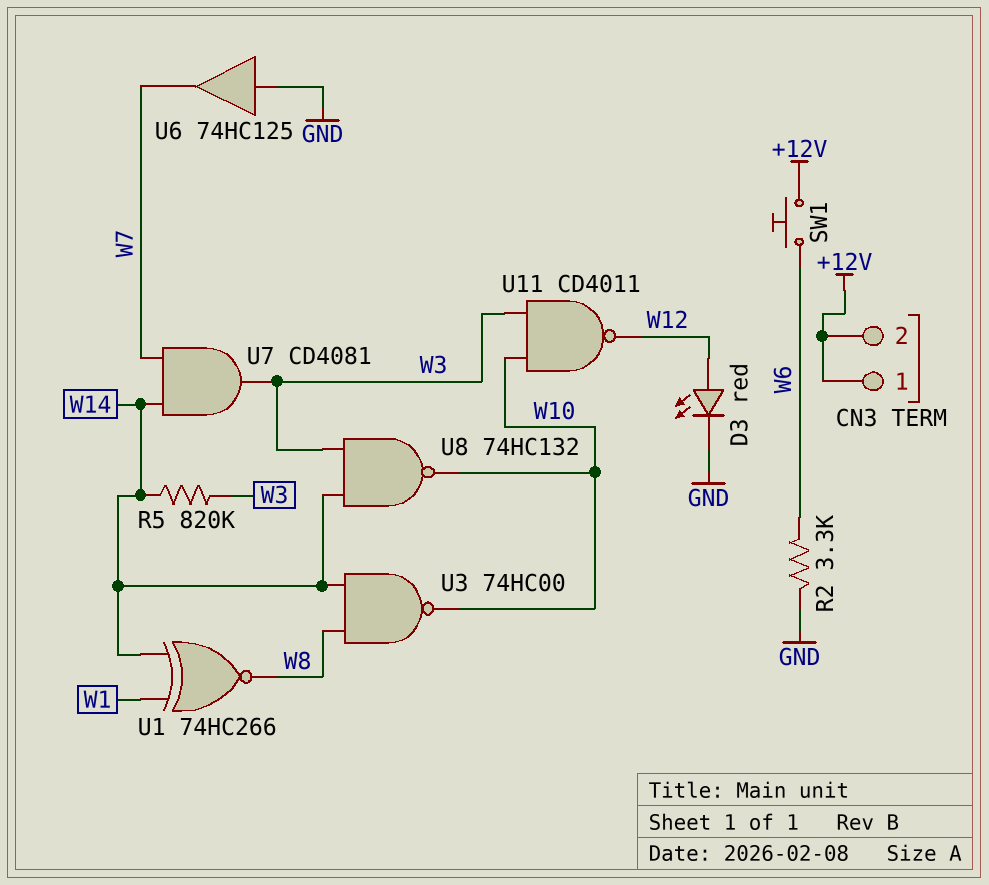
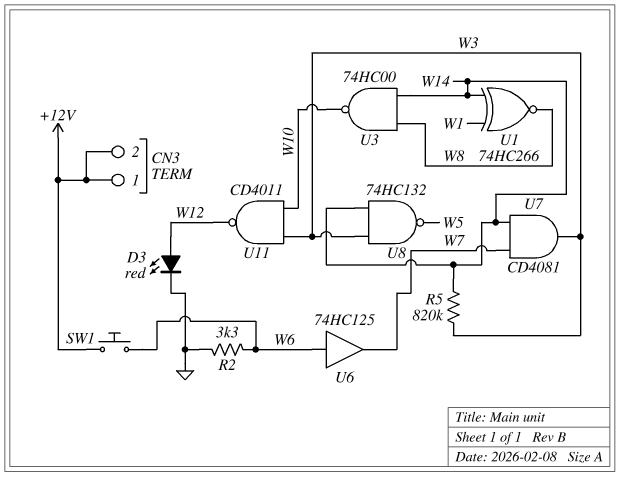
U6: buffer 74HC125 (in GND, out W7) -> buffer 74HC125 (in W6, out W7)
U8: NAND 74HC132 (in W3, in W14, out W10) -> NAND 74HC132 (in W3, in W14, out W5)

